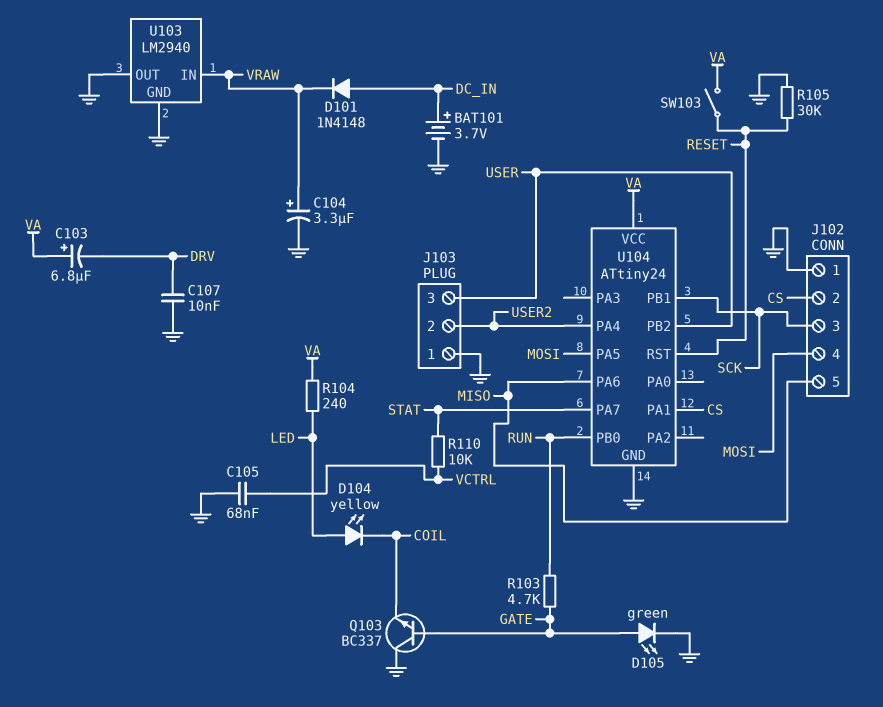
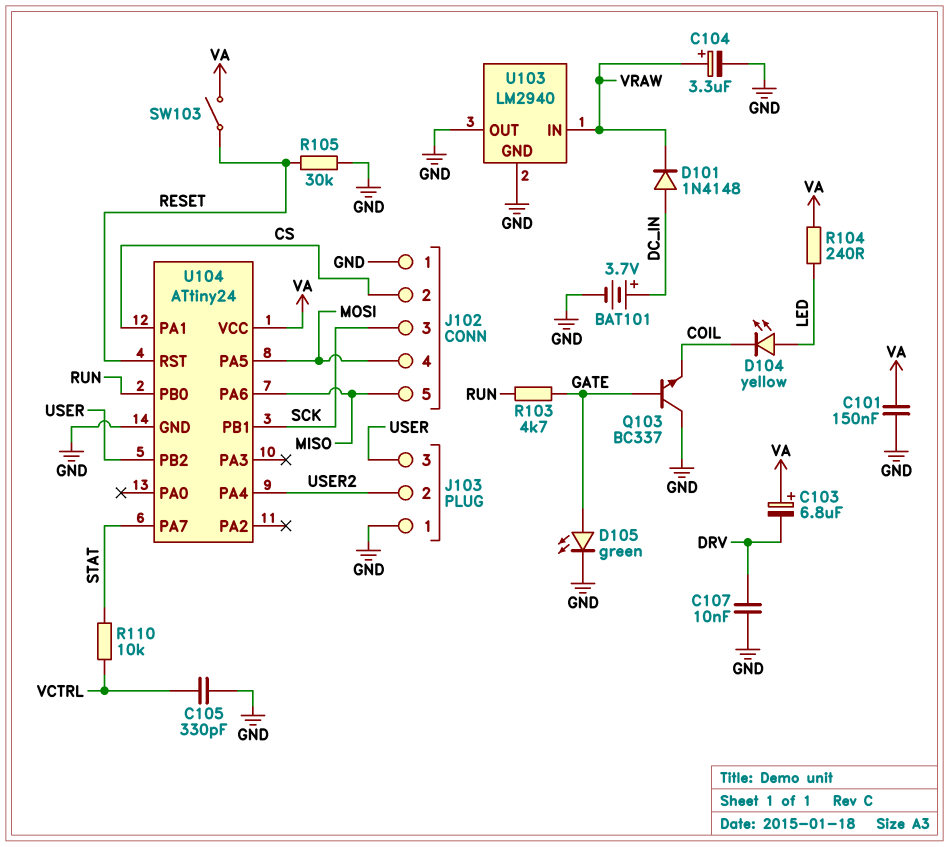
C101: none -> 150nF (GND, VA)
C105: 68nF (GND, VCTRL) -> 330pF (GND, VCTRL)

